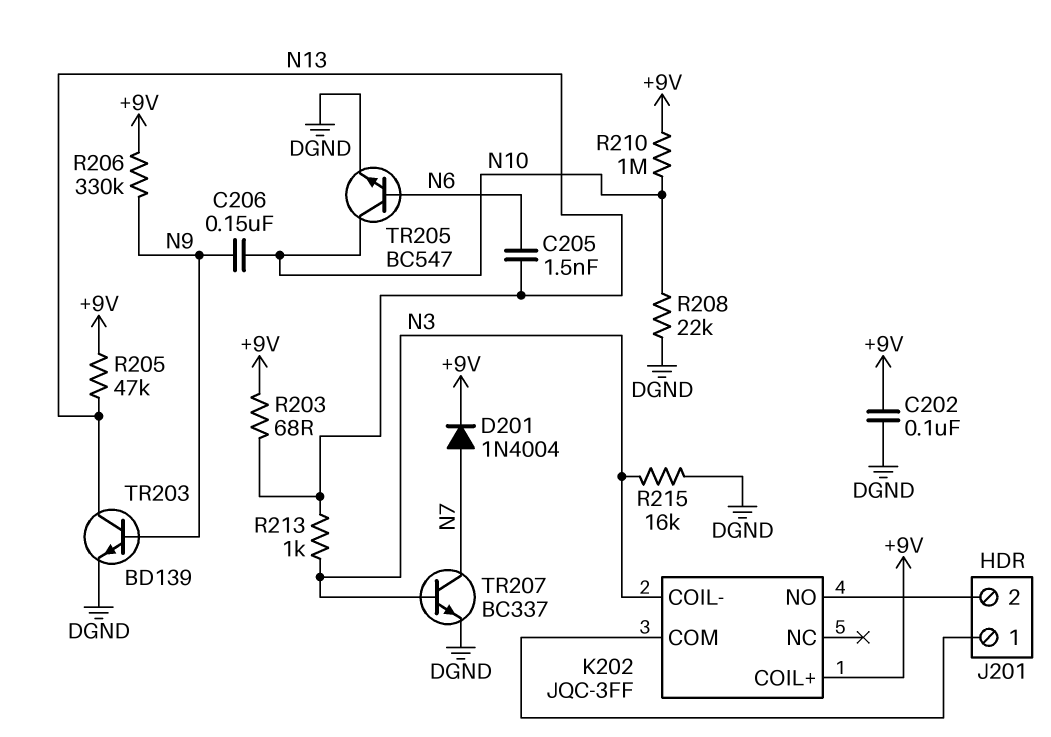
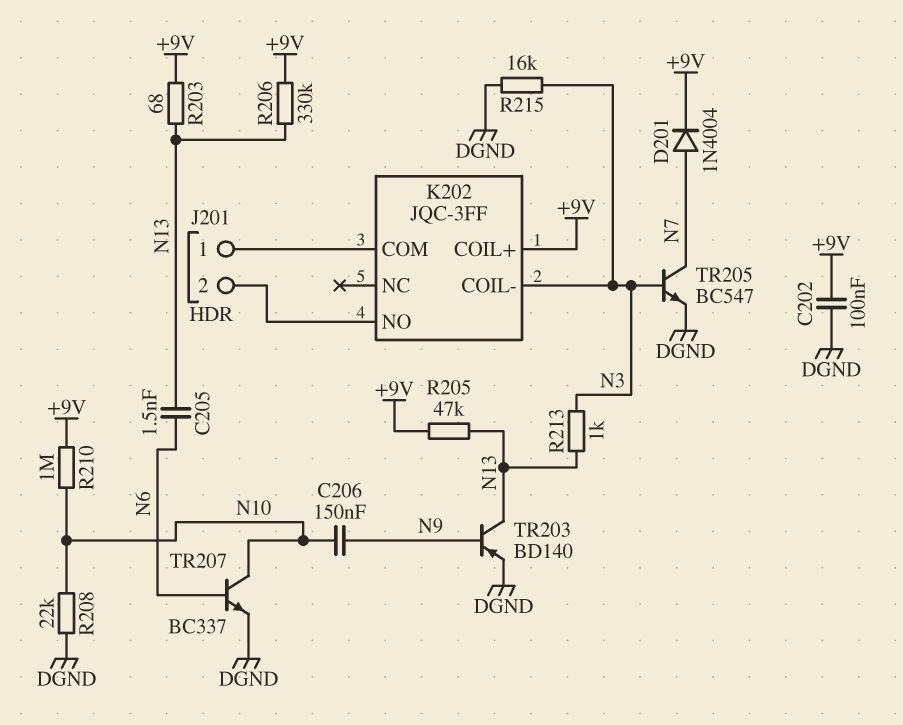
R206: 330k (+9V, N9) -> 330k (+9V, N13)
TR203: NPN BD139 (B N9, C N13, E DGND) -> PNP BD140 (B N9, C N13, E DGND)
TR205: NPN BC547 (B N6, C N10, E DGND) -> NPN BC547 (B N3, C N7, E DGND)
TR207: NPN BC337 (B N3, C N7, E DGND) -> NPN BC337 (B N6, C N10, E DGND)

